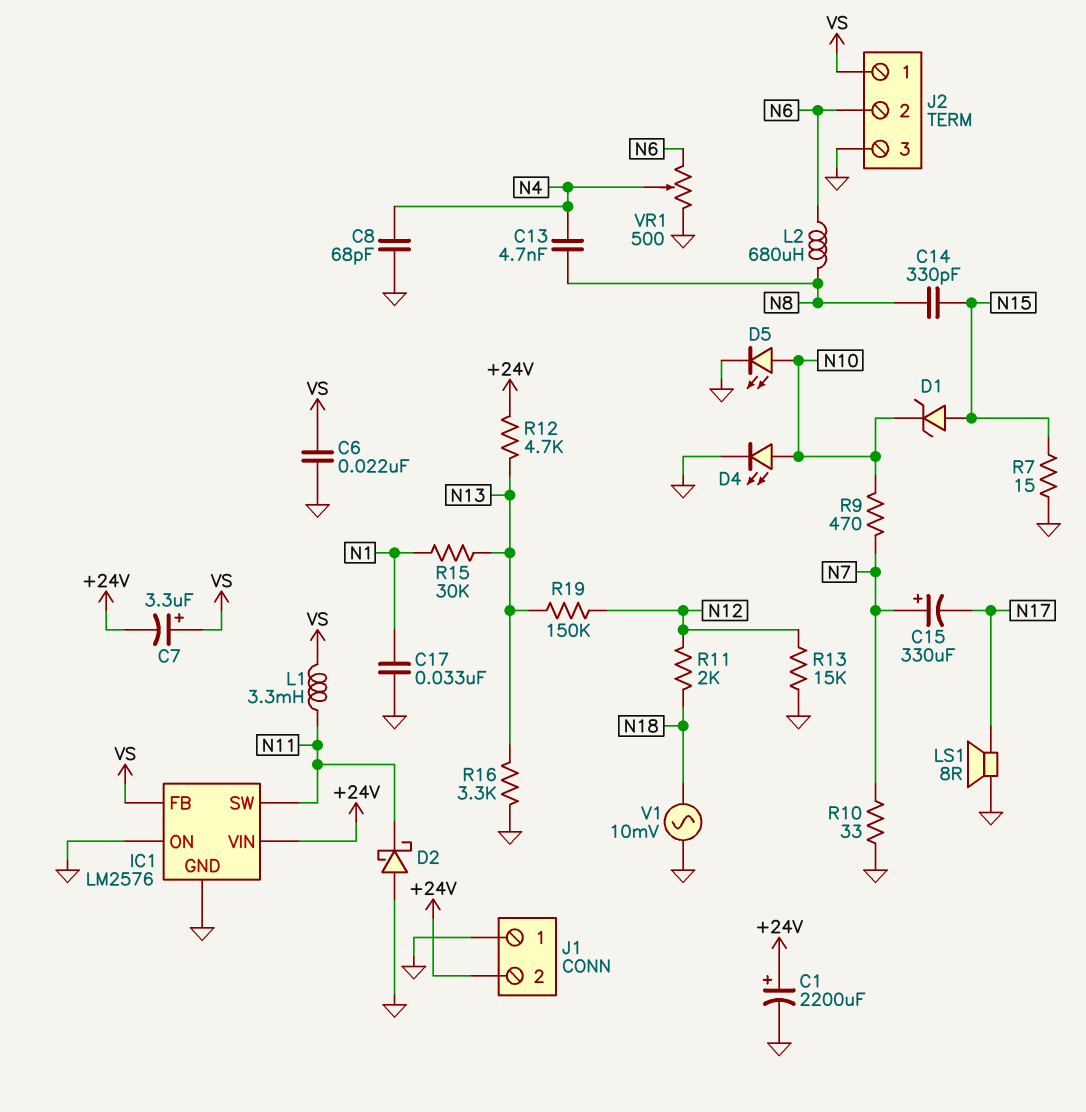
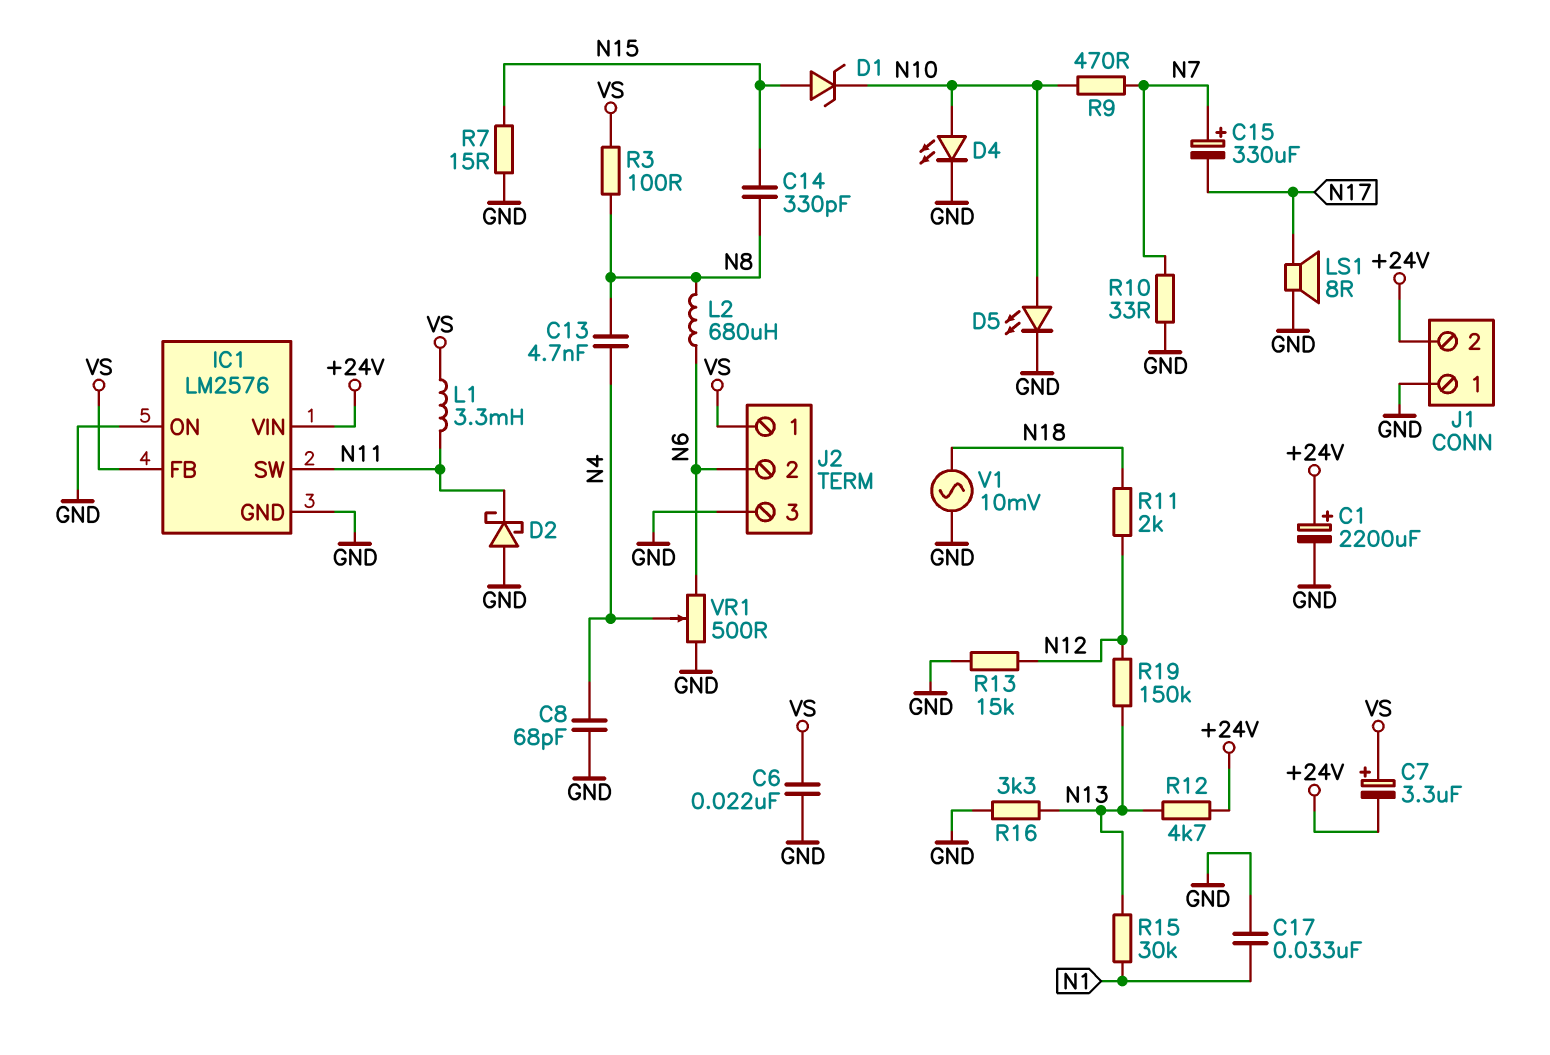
R3: none -> 100 (N8, VS)

